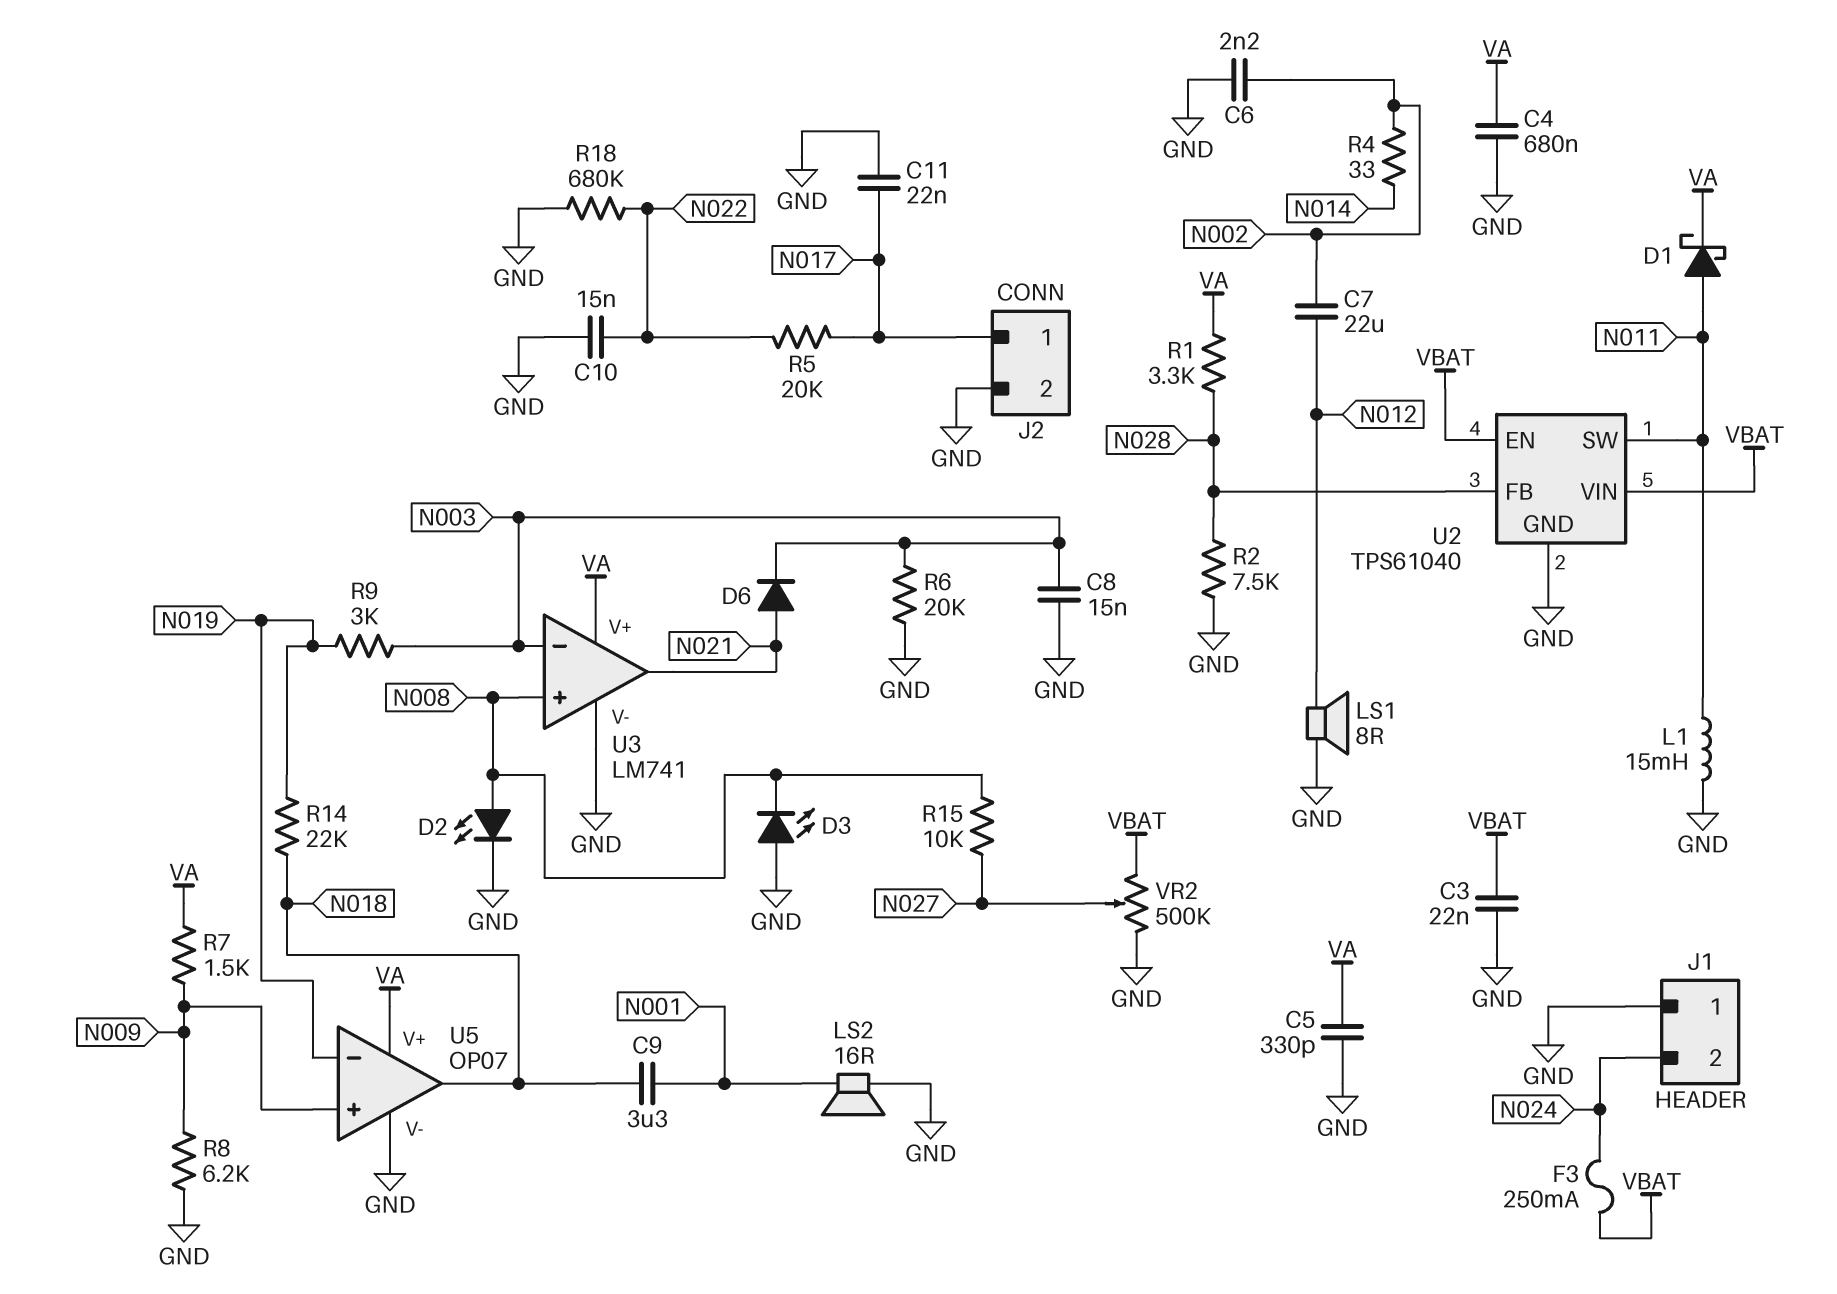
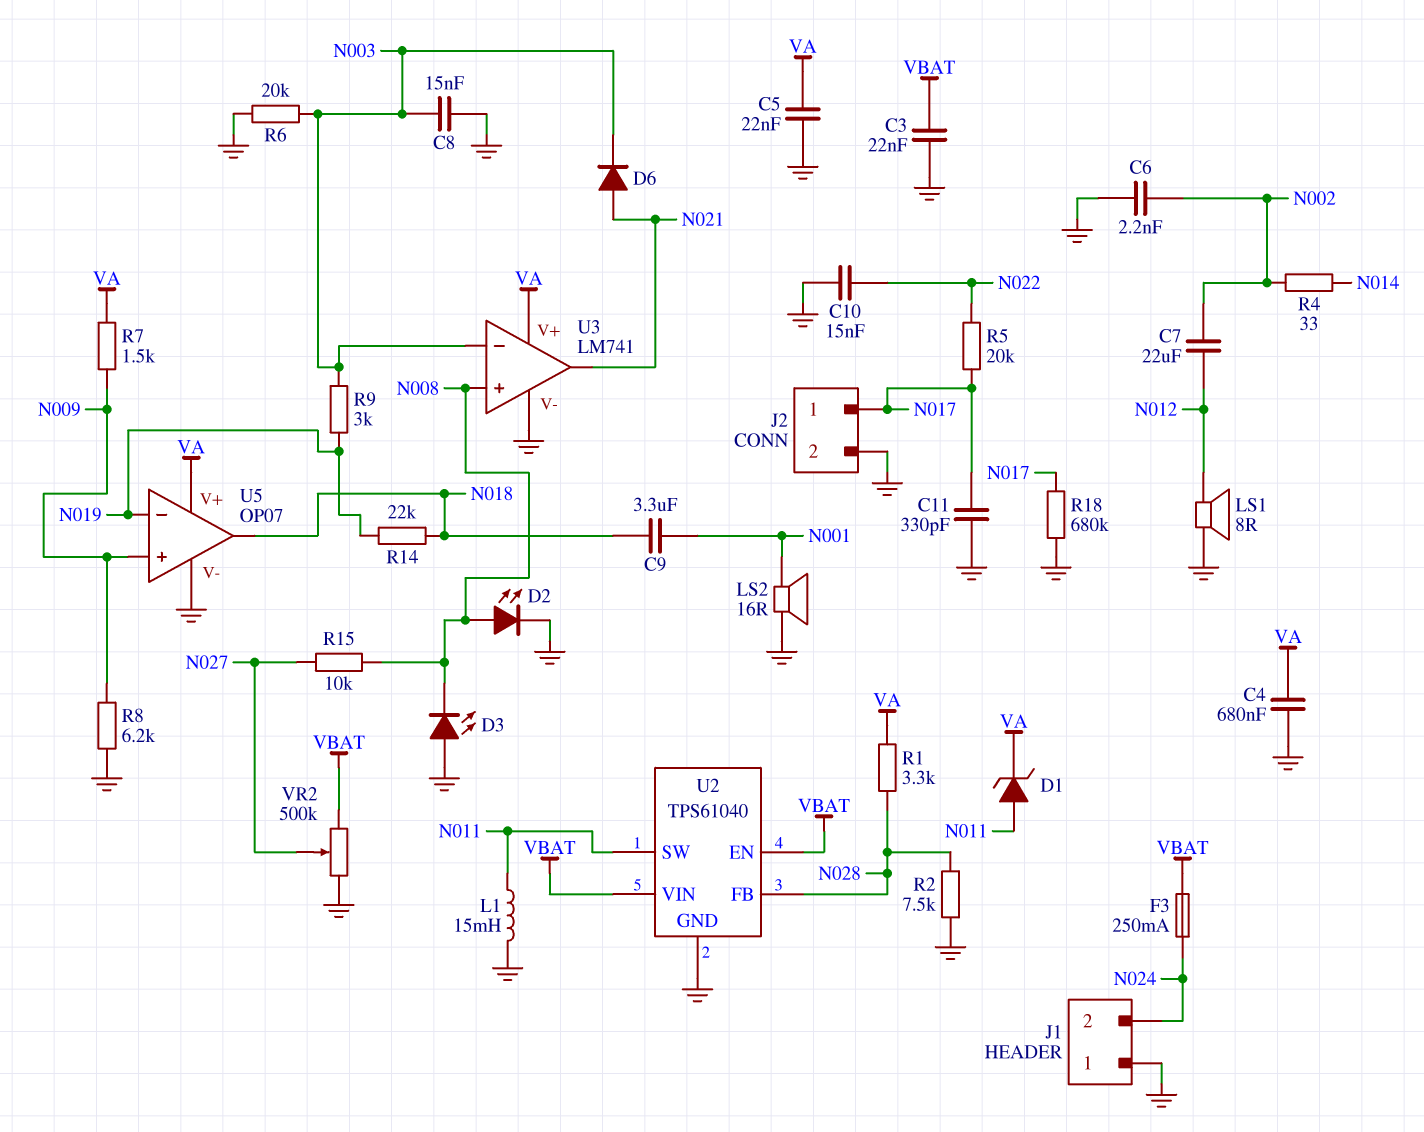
C5: 330pF (GND, VA) -> 22nF (GND, VA)
C11: 22nF (GND, N017) -> 330pF (GND, N017)
D1: schottky (A N011, K VA) -> zener (A N011, K VA)
R18: 680k (GND, N022) -> 680k (GND, N017)

